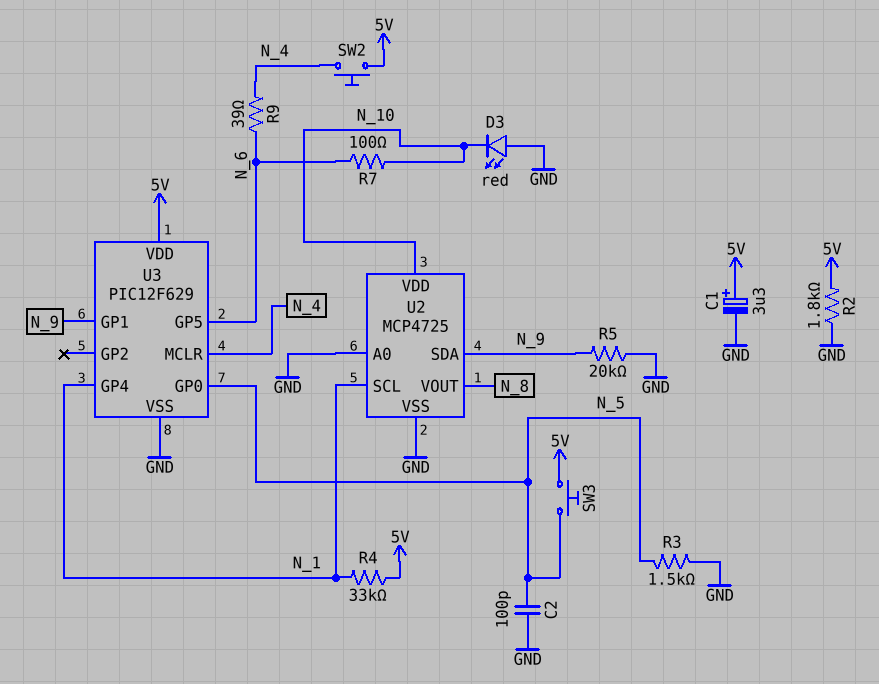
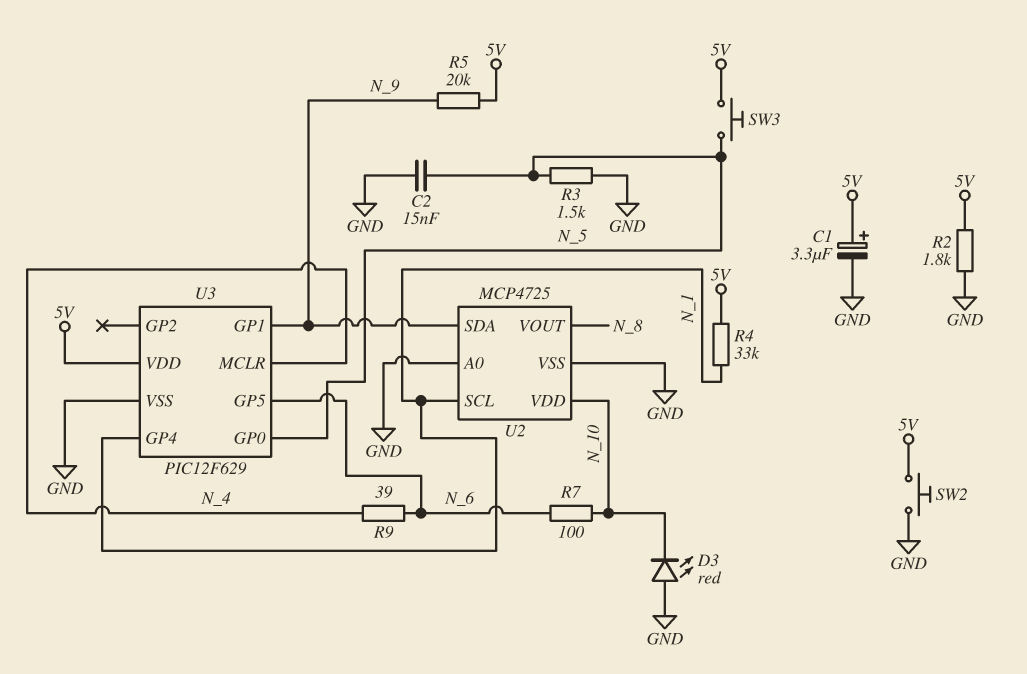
C2: 100pF (GND, N_5) -> 15nF (GND, N_5)
R5: 20k (GND, N_9) -> 20k (5V, N_9)
SW2: button (5V, N_4) -> button (5V, GND)

